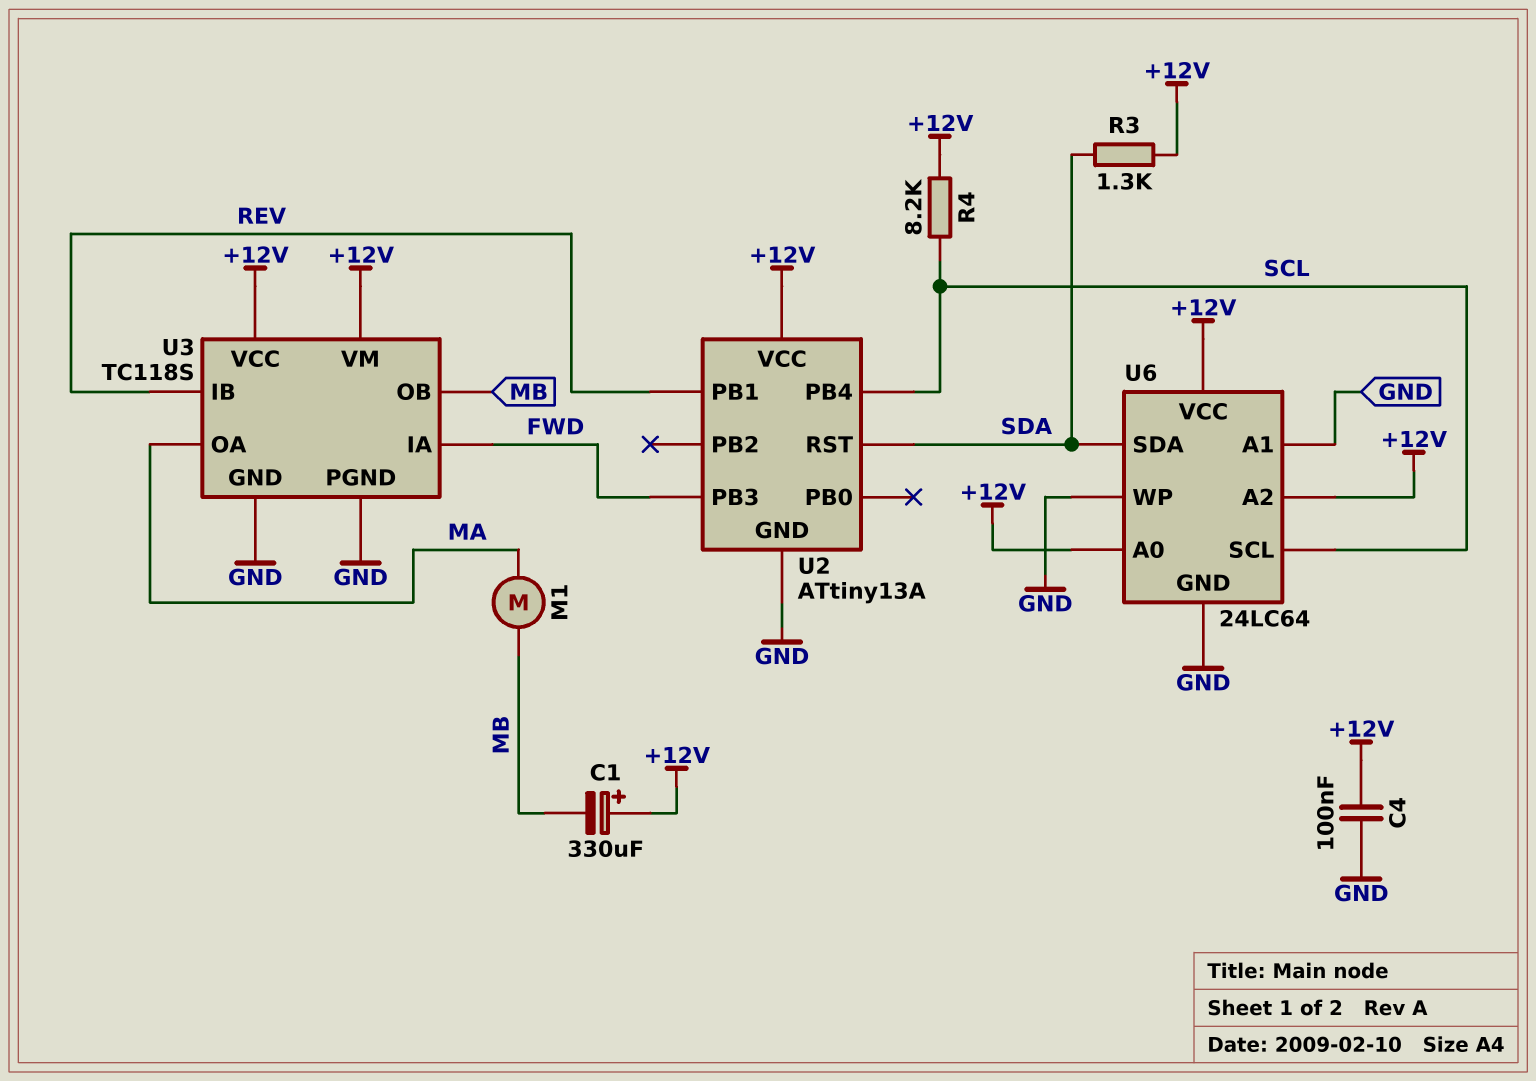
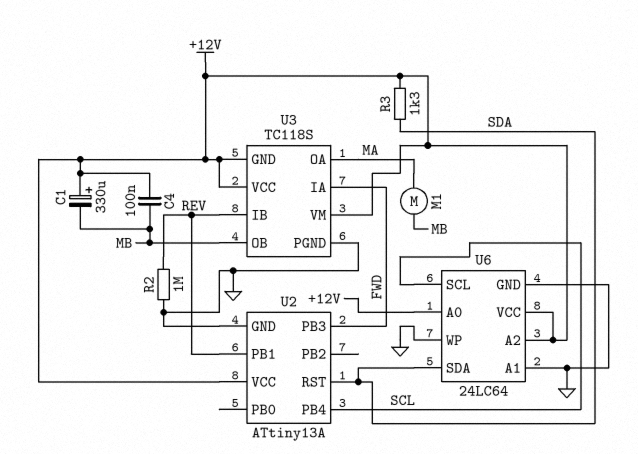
C4: 100nF (+12V, GND) -> 100nF (+12V, MB)
R2: none -> 1M (GND, REV)
R4: 8.2k (+12V, SCL) -> none
U3 pin GND: GND -> +12V

